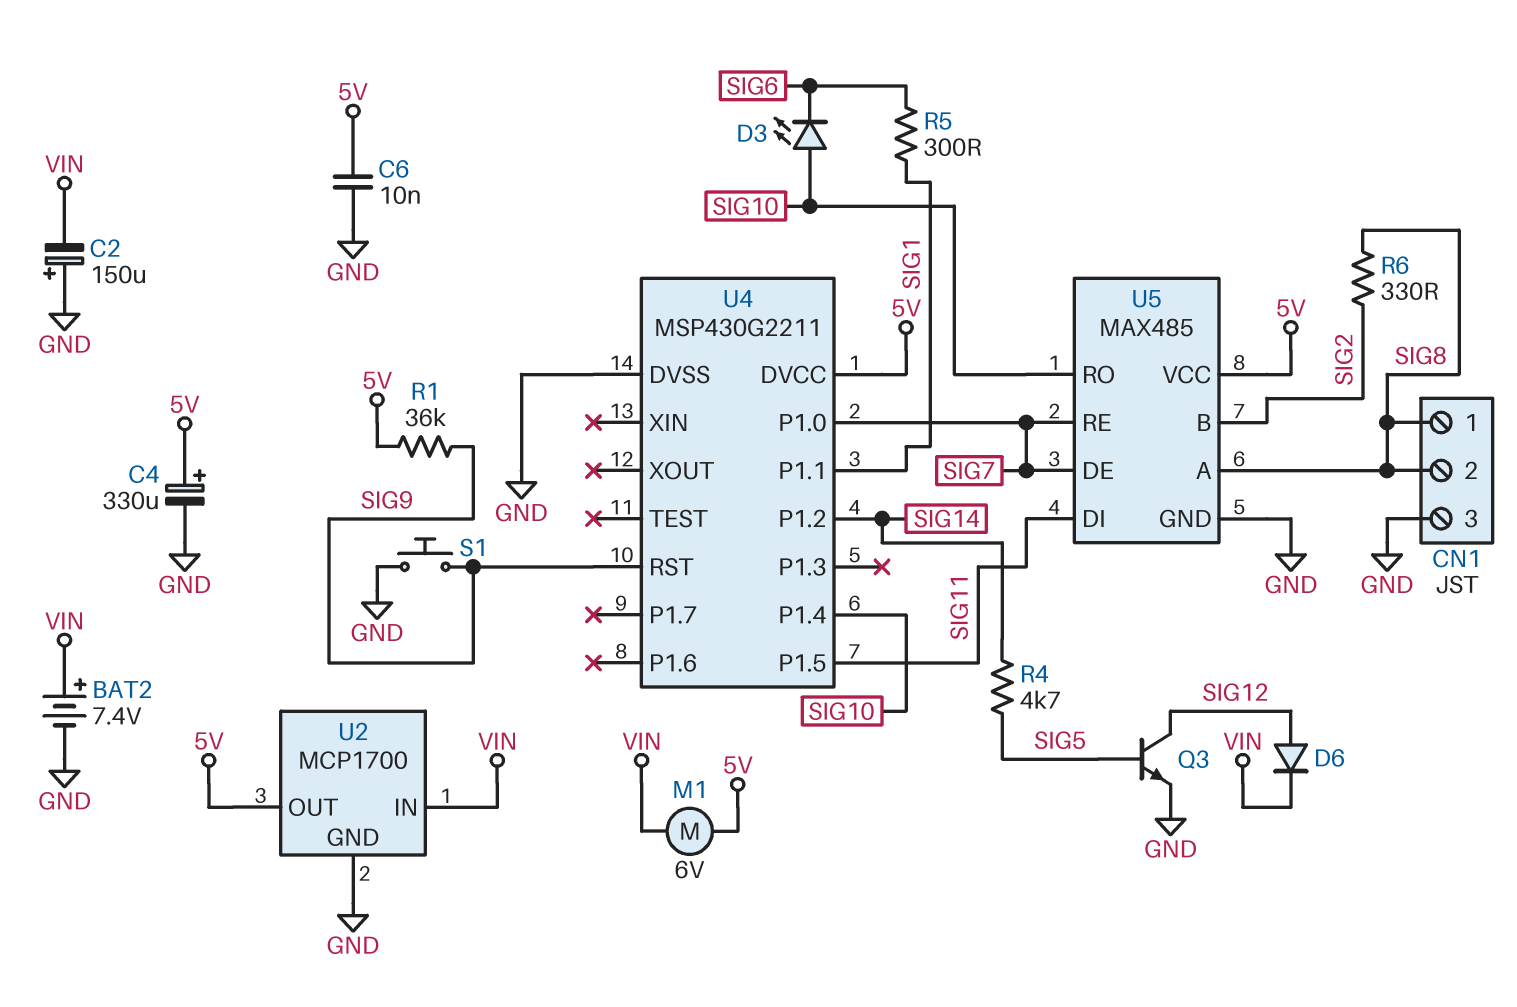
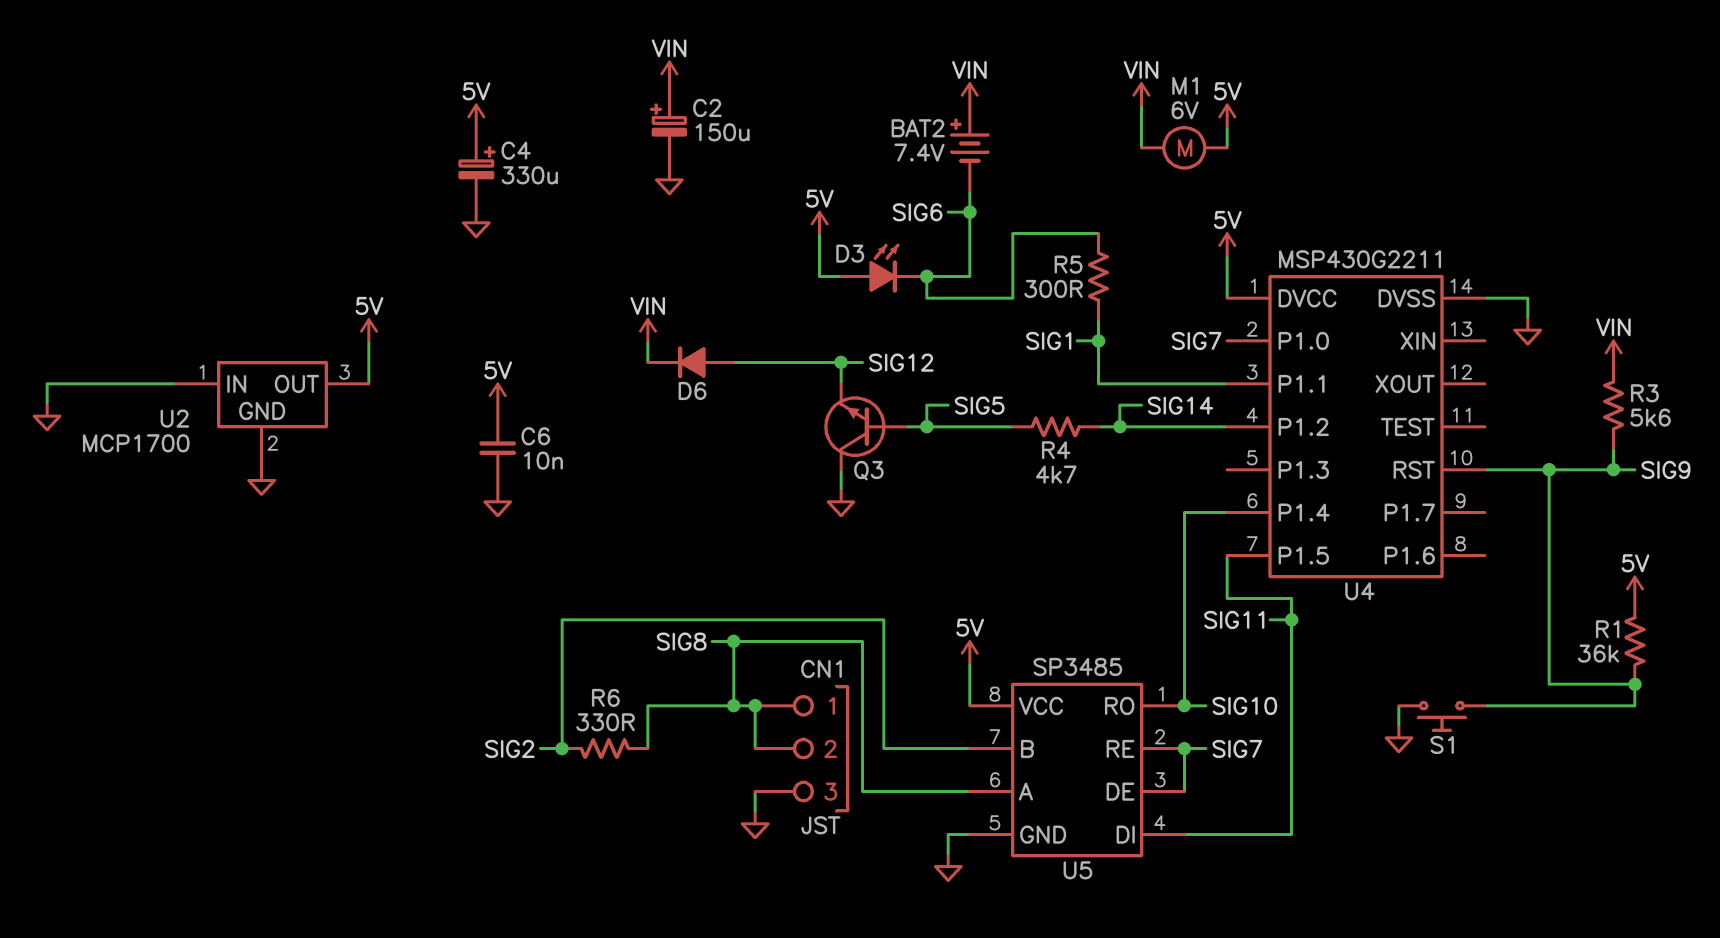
BAT2: 7.4V (plus VIN, minus GND) -> 7.4V (plus VIN, minus SIG6)
C2: 150uF (plus GND, minus VIN) -> 150uF (plus VIN, minus GND)
D3: LED (A SIG10, K SIG6) -> LED (A 5V, K SIG6)
Q3: NPN (B SIG5, C SIG12, E GND) -> NPN (B SIG5, C GND, E SIG12)
R3: none -> 5.6k (SIG9, VIN)
U2 pin IN: VIN -> GND
U5: MAX485 -> SP3485

